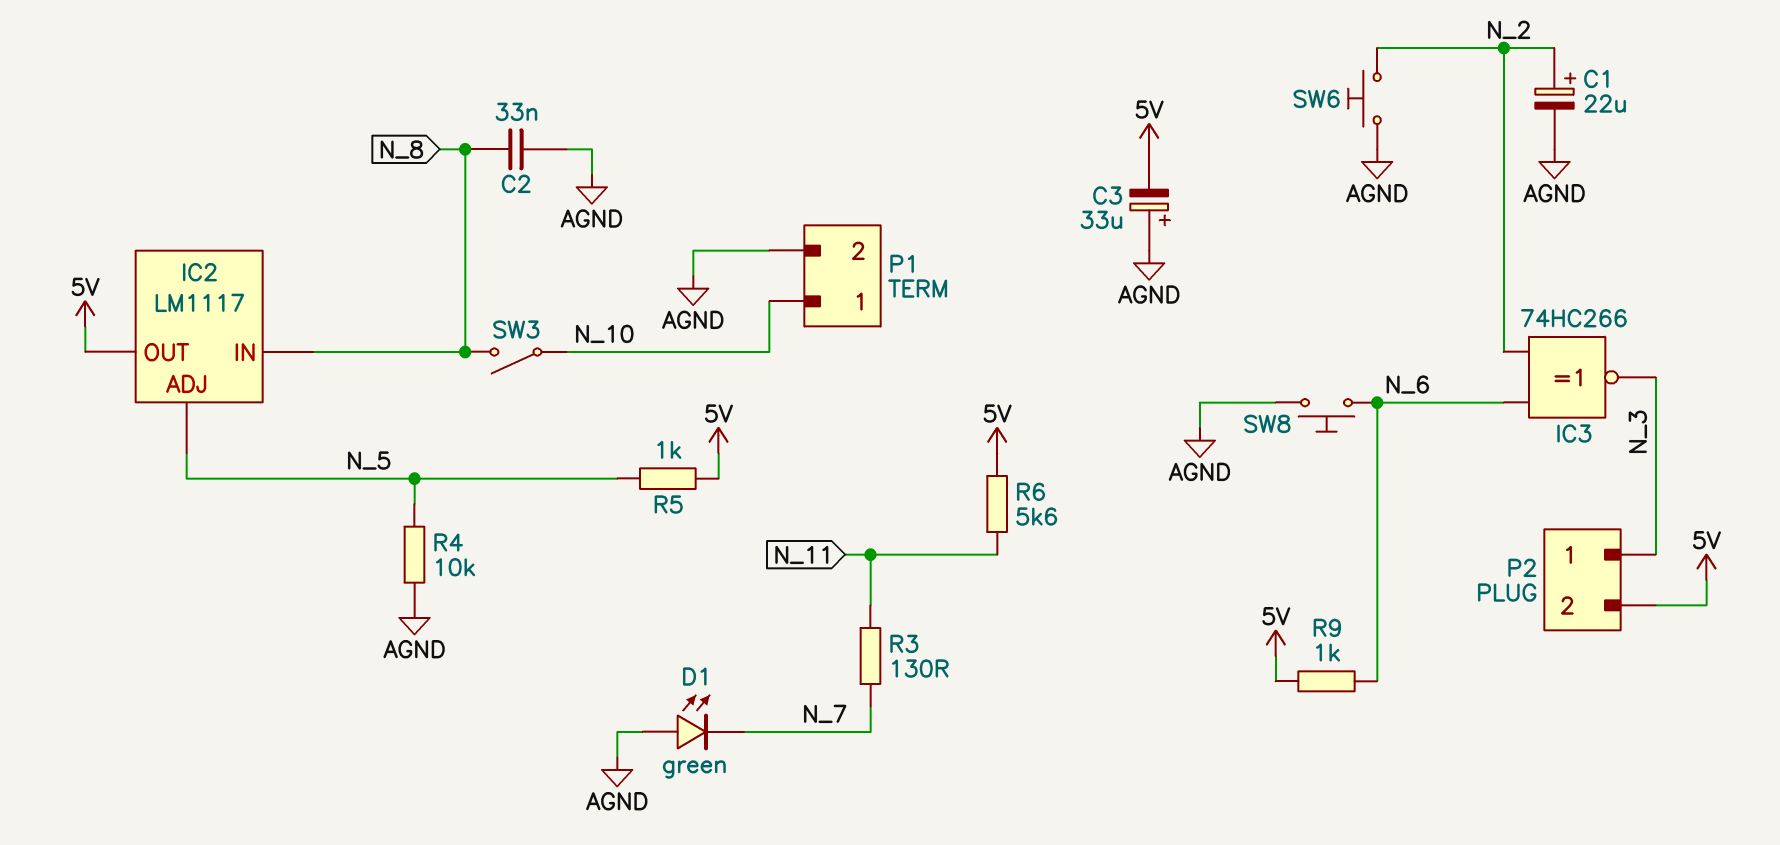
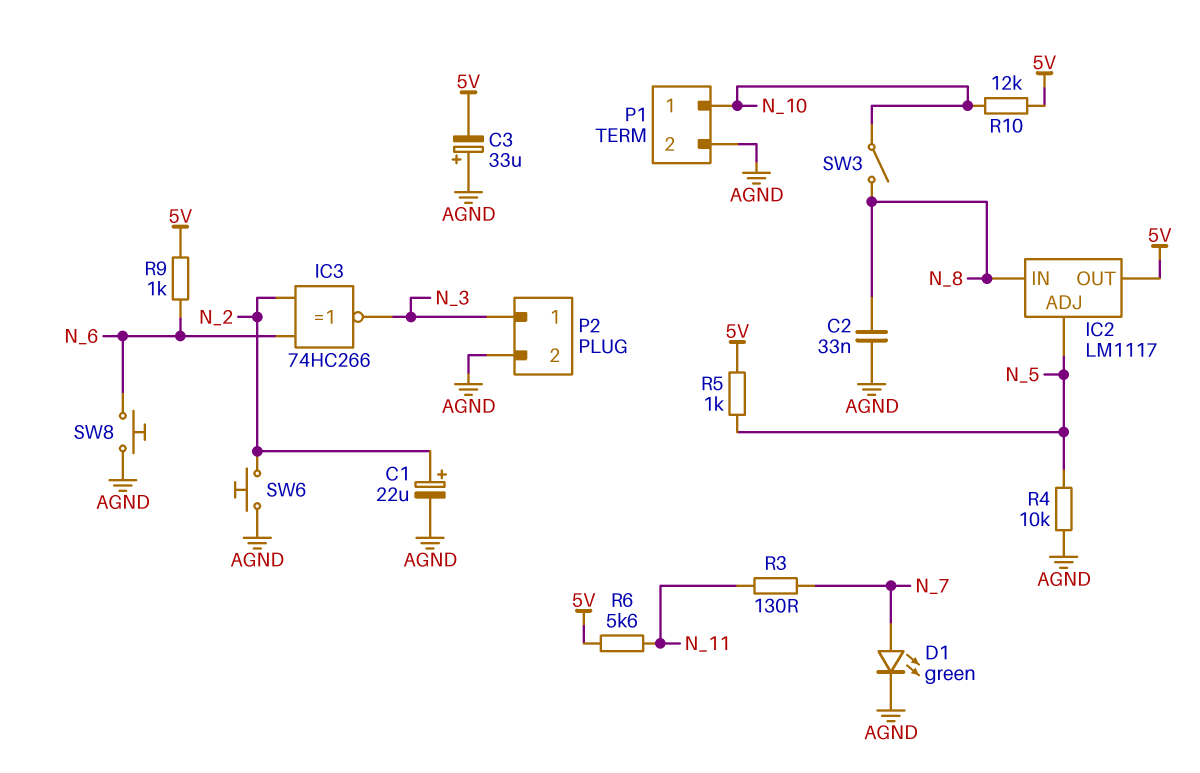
D1: LED green (A AGND, K N_7) -> LED green (A N_7, K AGND)
P2 pin 2: 5V -> AGND
R10: none -> 12k (5V, N_10)

